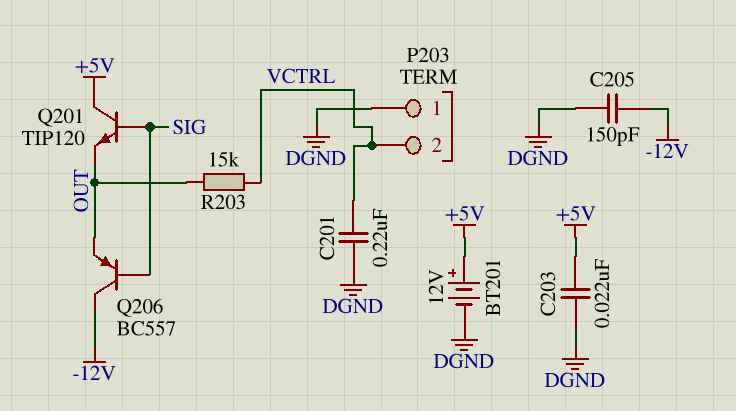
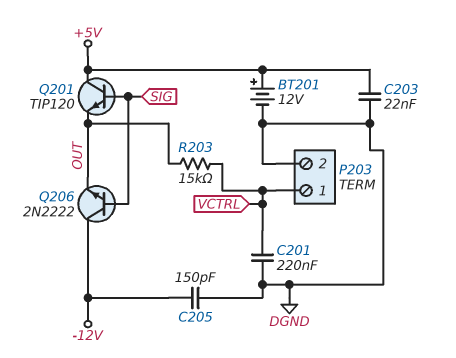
P203 pin 1: DGND -> VCTRL
P203 pin 2: VCTRL -> DGND
Q206: PNP BC557 (B SIG, C -12V, E OUT) -> NPN 2N2222 (B SIG, C -12V, E OUT)

